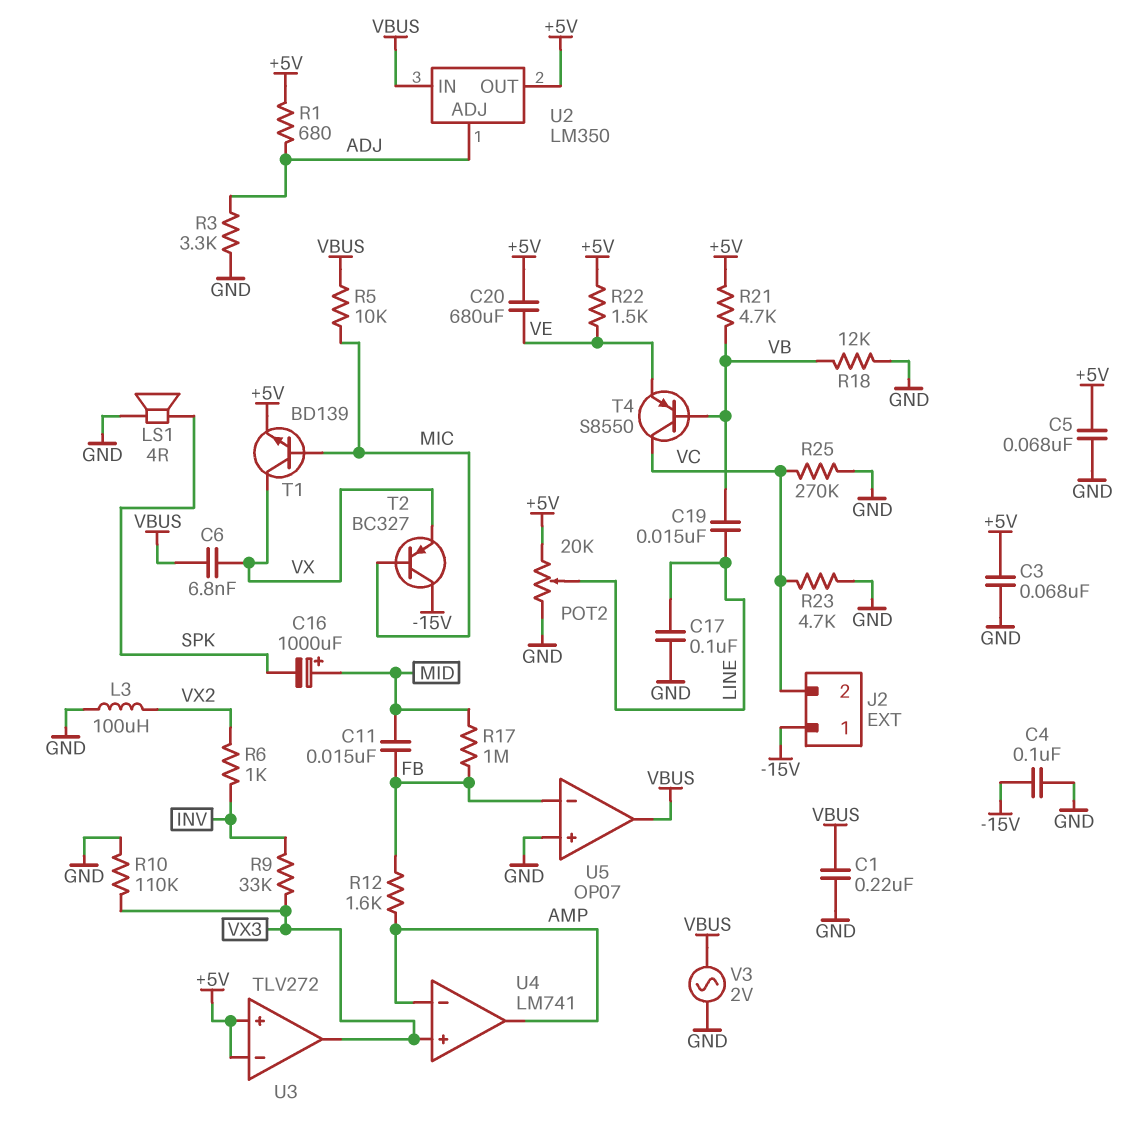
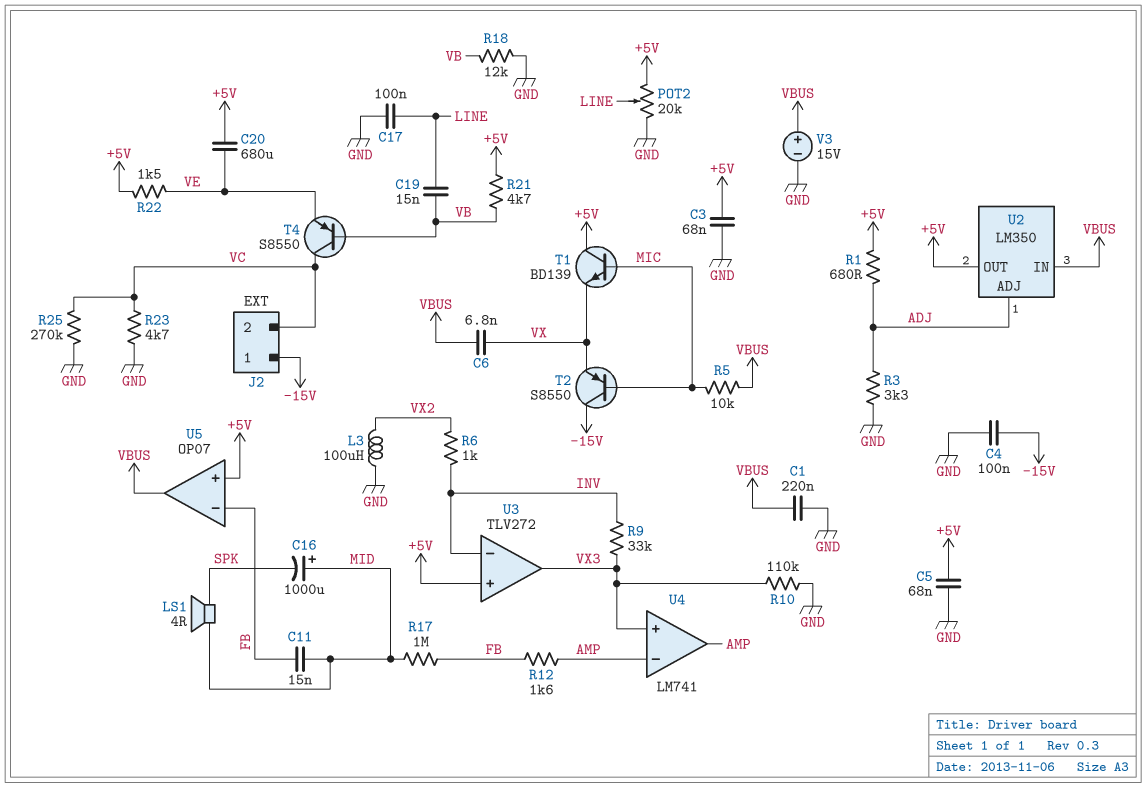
LS1: speaker 4R (GND, SPK) -> speaker 4R (MID, SPK)
T1: NPN BD139 (B MIC, C VX, E +5V) -> NPN BD139 (B MIC, C +5V, E VX)
T2: PNP BC327 (B MIC, C -15V, E VX) -> PNP S8550 (B MIC, C -15V, E VX)
U3 pin in-: +5V -> INV
U5 pin in+: GND -> +5V
V3: AC 2V (GND, VBUS) -> 15V (plus VBUS, minus GND)

